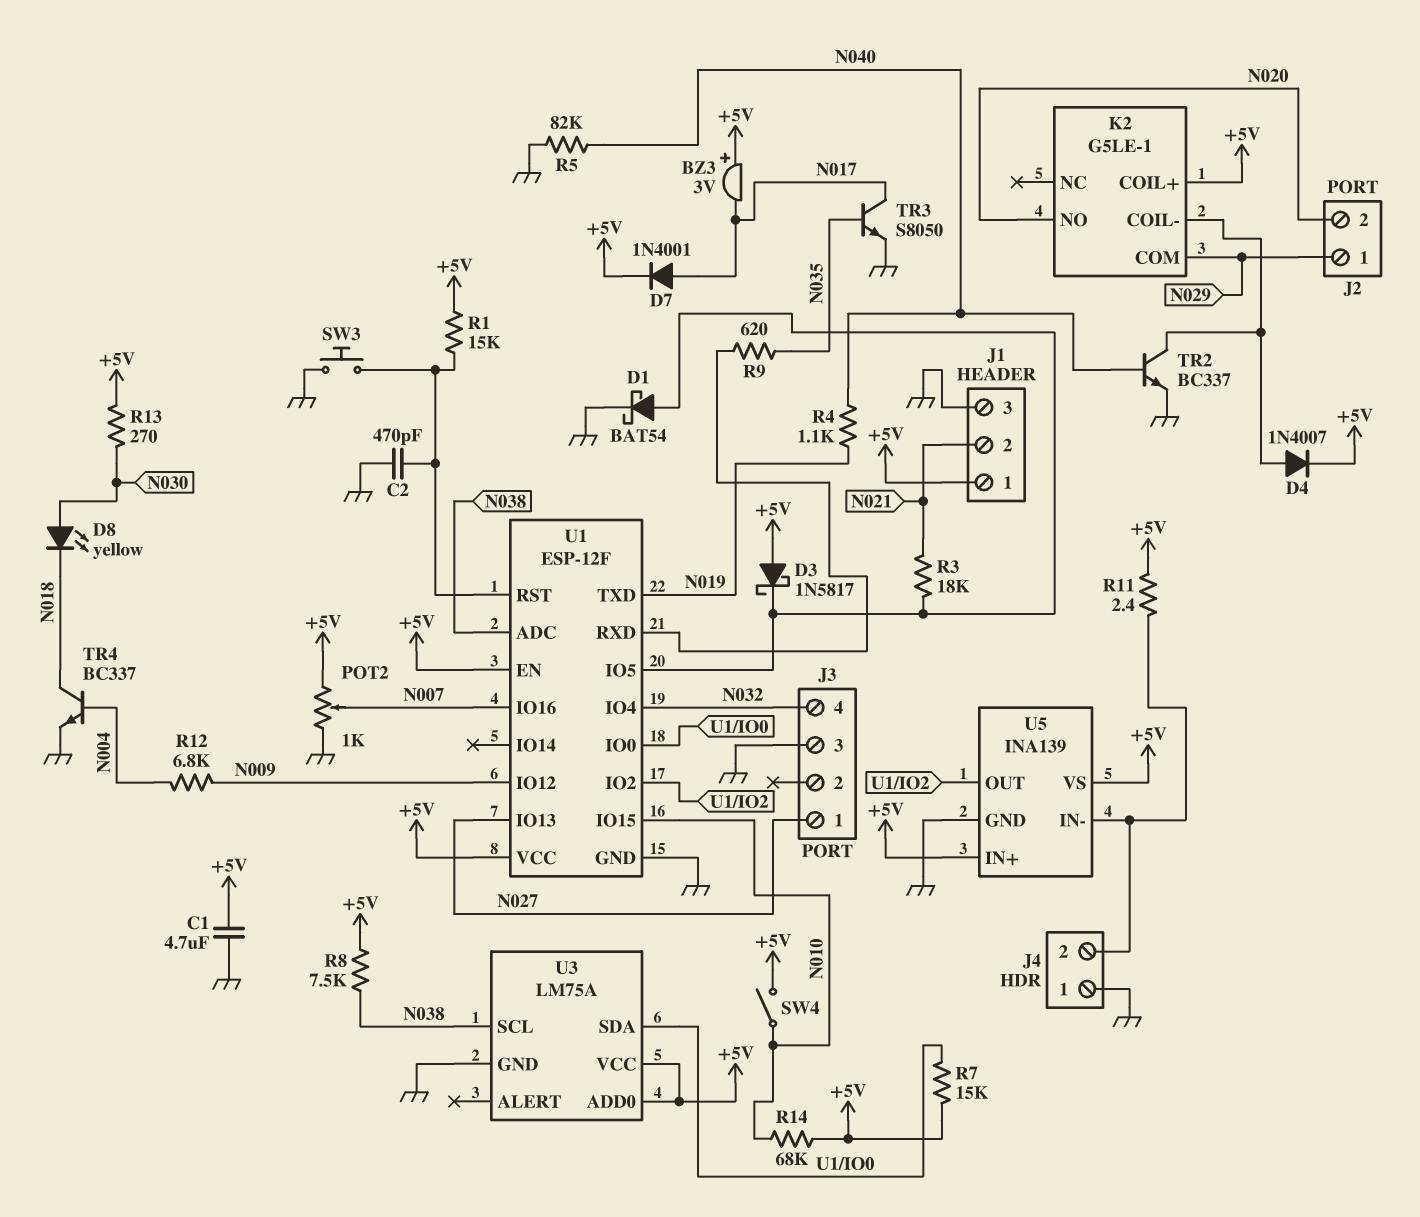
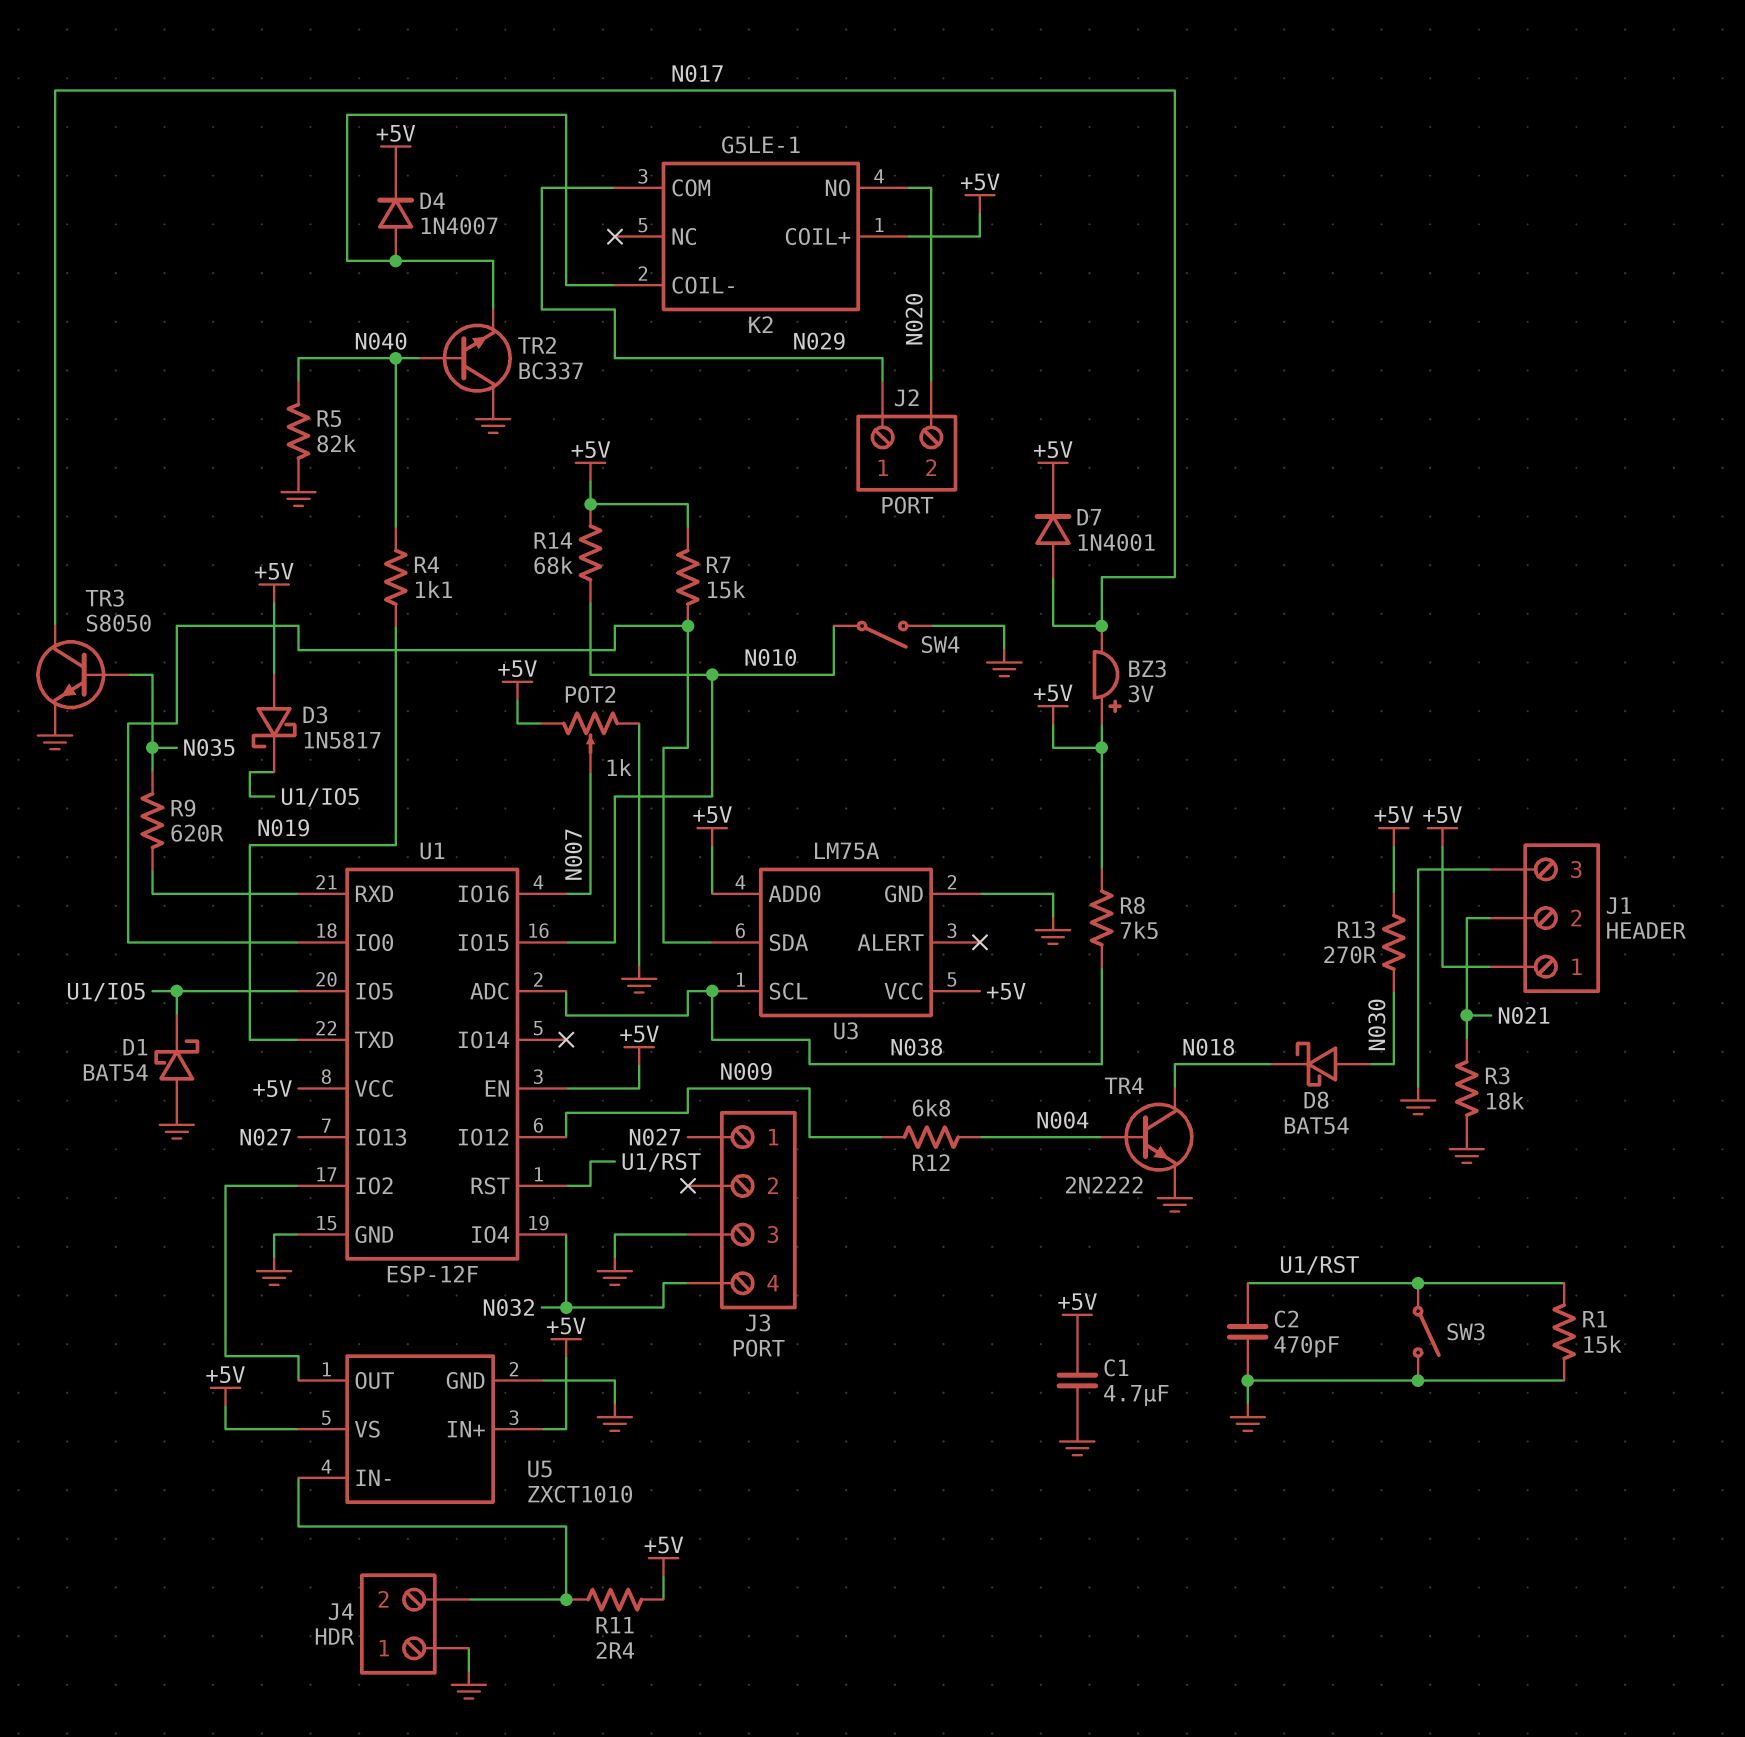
D1: schottky BAT54 (A U1/IO5, K GND) -> schottky BAT54 (A GND, K U1/IO5)
D8: LED yellow (A N030, K N018) -> schottky BAT54 (A N030, K N018)
R1: 15k (+5V, U1/RST) -> 15k (GND, U1/RST)
R3: 18k (N021, U1/IO5) -> 18k (GND, N021)
SW3: button (GND, U1/RST) -> switch (GND, U1/RST)
SW4: switch (+5V, N010) -> switch (GND, N010)
TR2: NPN BC337 (B N040, C K2/COIL-, E GND) -> NPN BC337 (B N040, C GND, E K2/COIL-)
TR4: NPN BC337 (B N004, C N018, E GND) -> NPN 2N2222 (B N004, C N018, E GND)
U5: INA139 -> ZXCT1010

